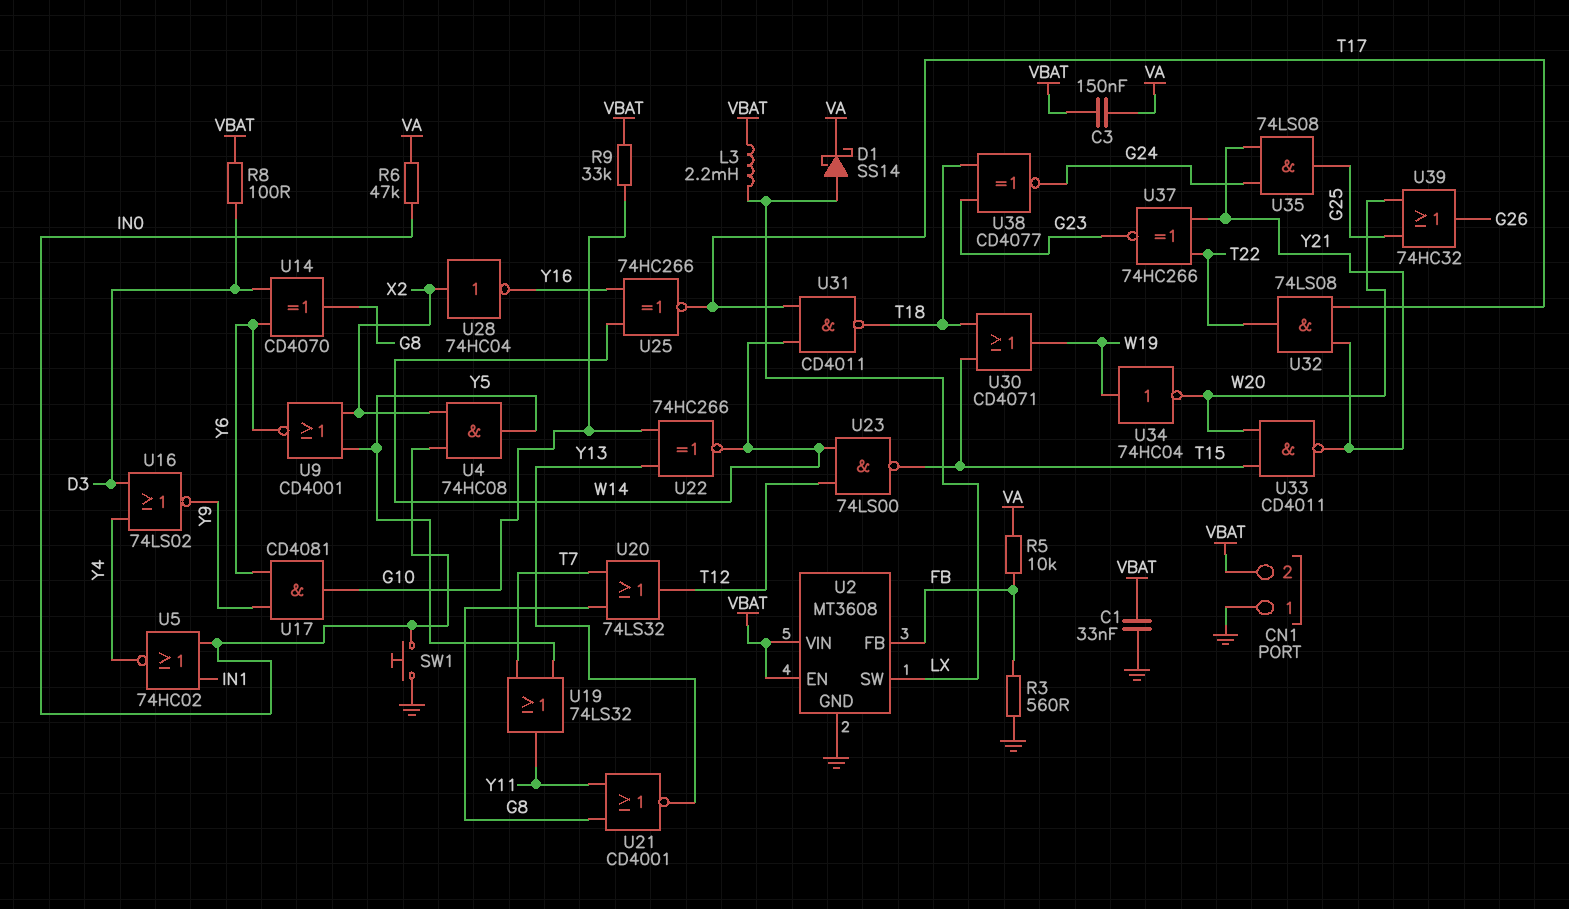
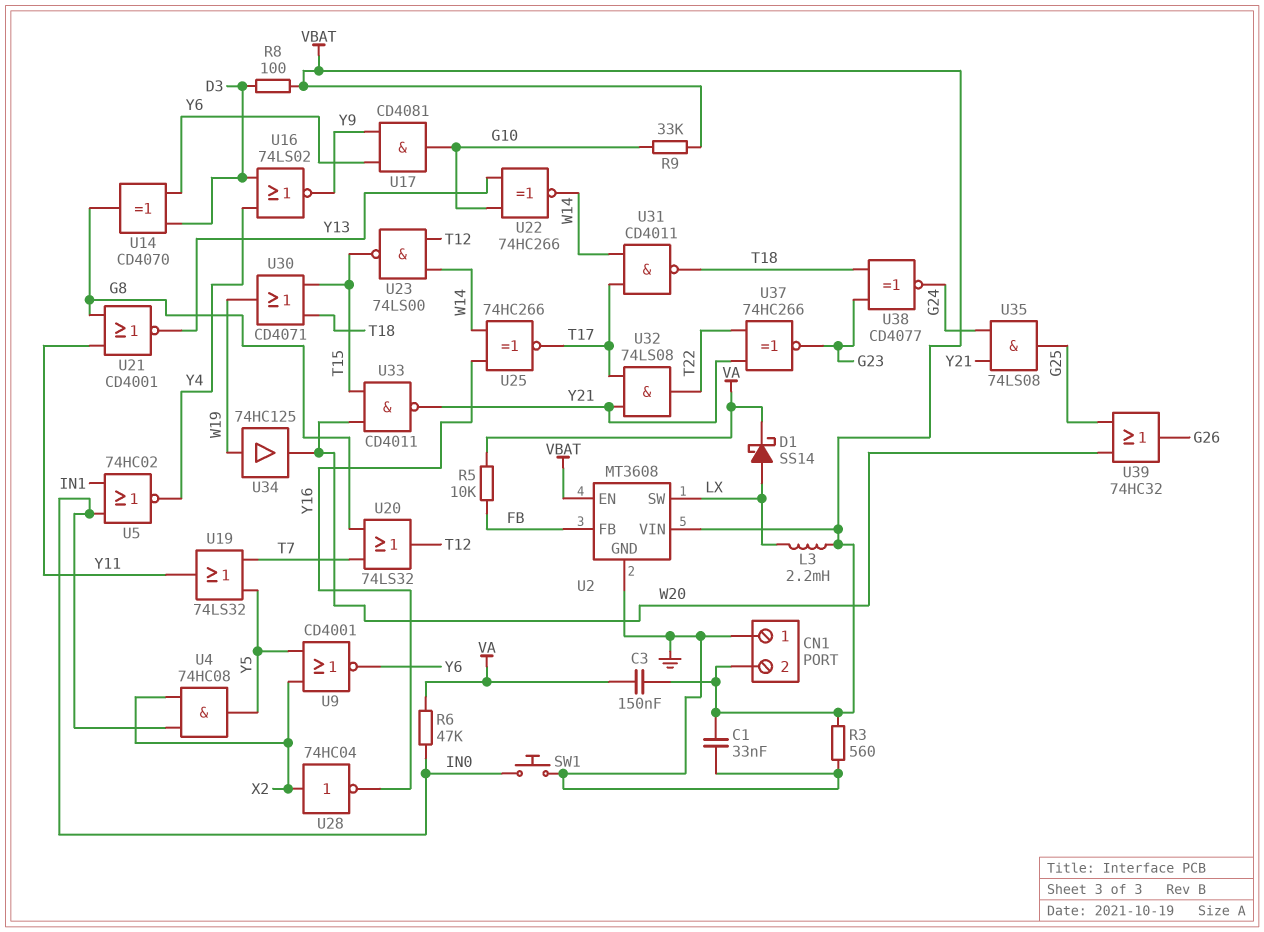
R3: 560 (FB, GND) -> 560 (GND, VBAT)
U34: NOT 74HC04 (in W19, out W20) -> buffer 74HC125 (in W19, out W20)

